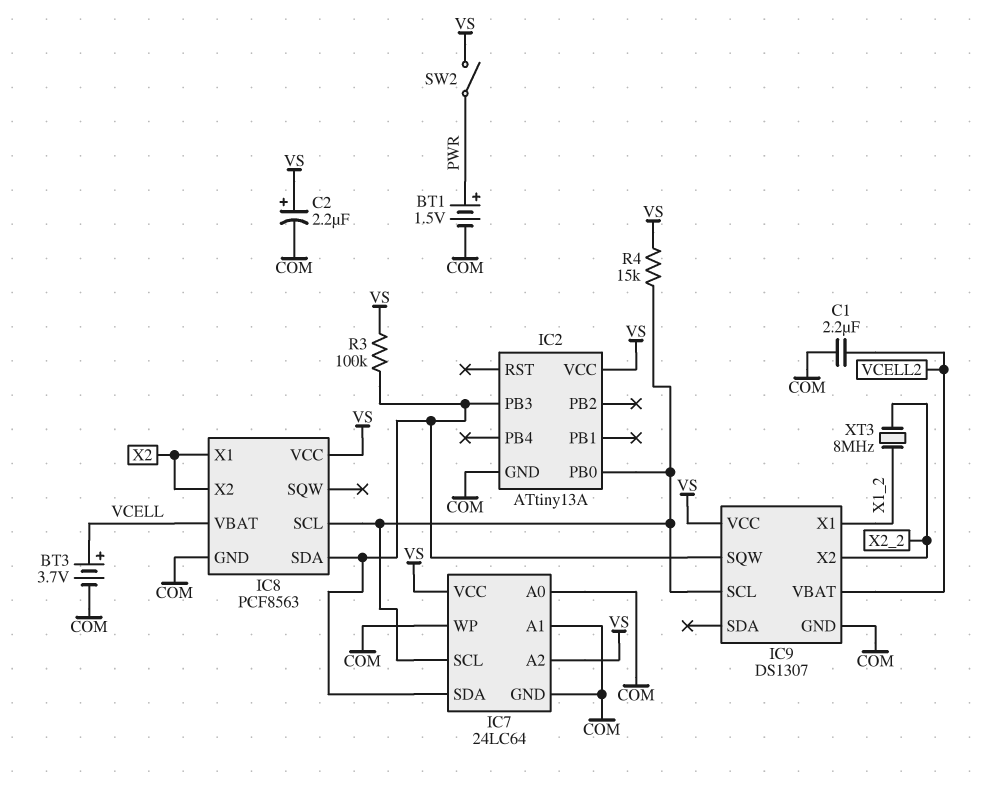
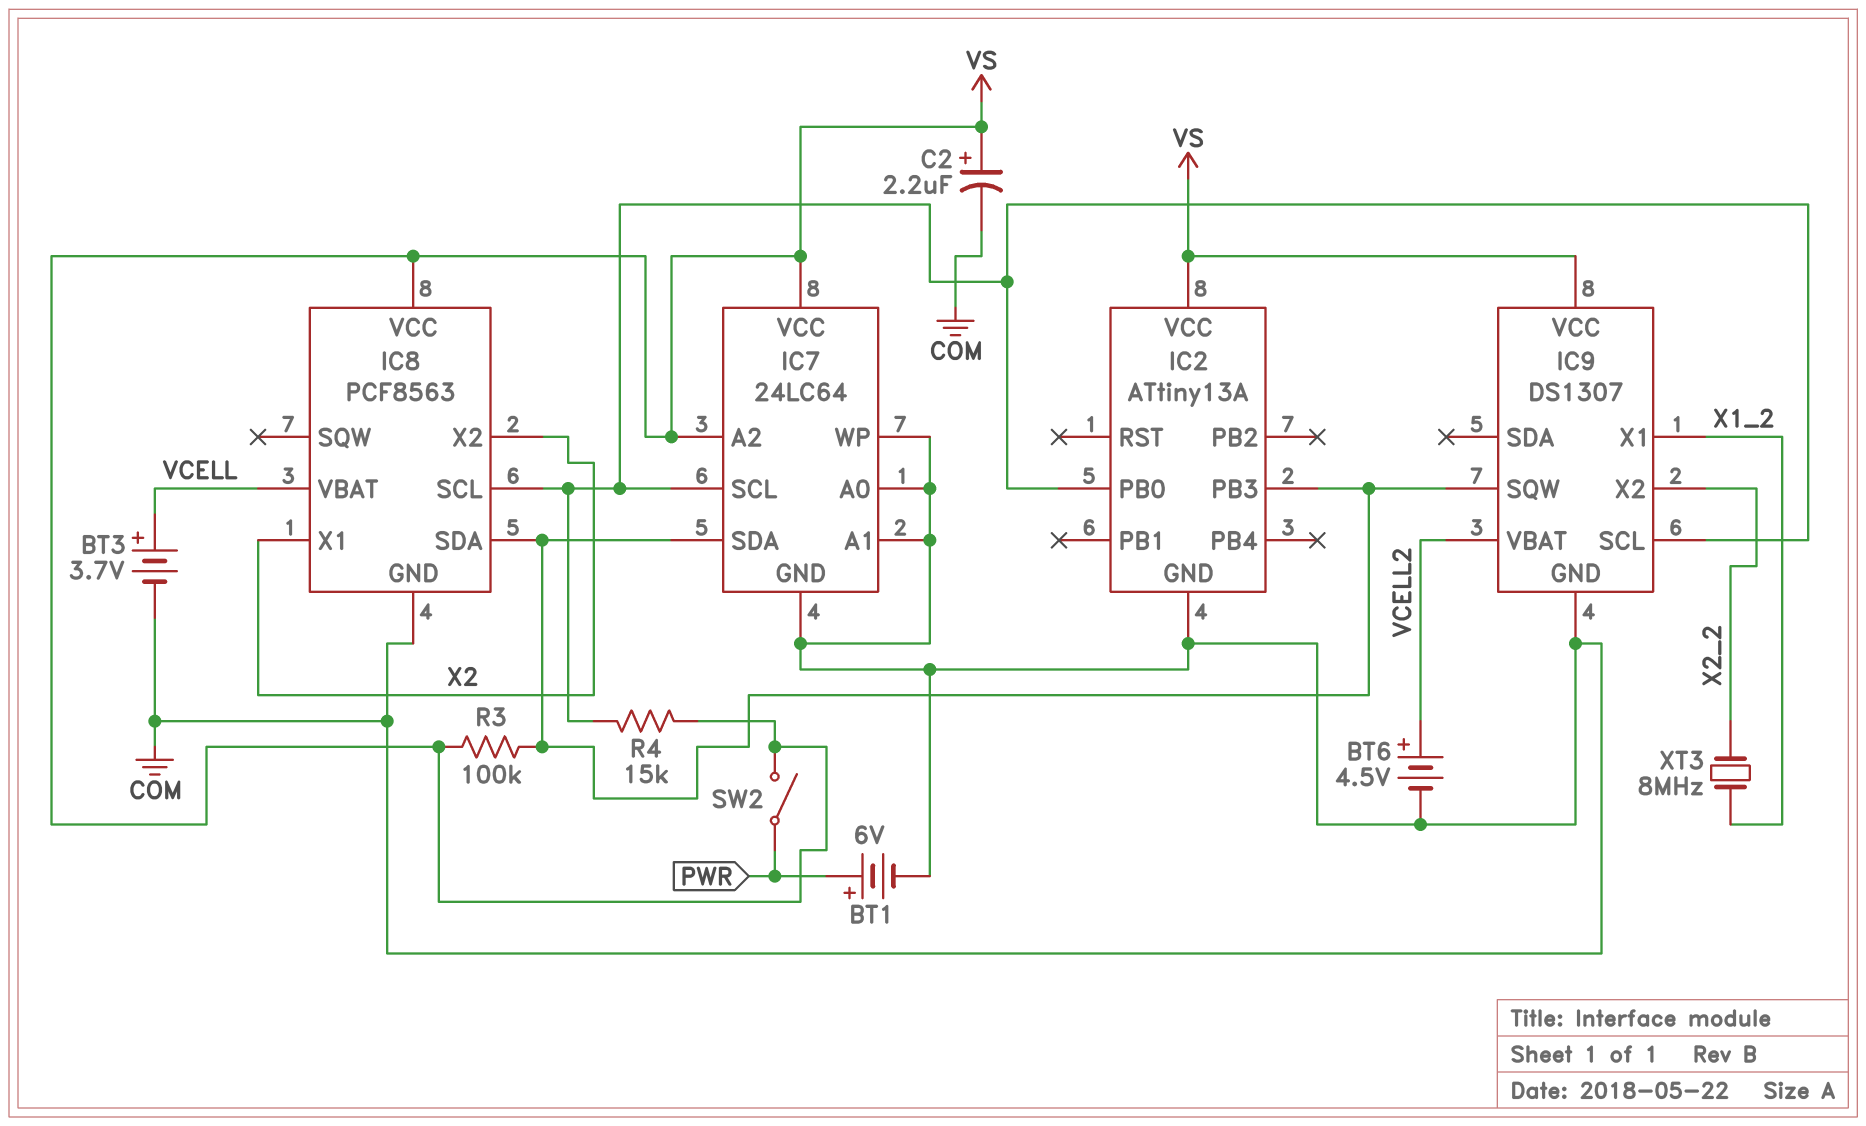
BT1: 1.5V (plus PWR, minus COM) -> 6V (plus PWR, minus COM)
BT6: none -> 4.5V (plus VCELL2, minus COM)
C1: 2.2uF (COM, VCELL2) -> none

